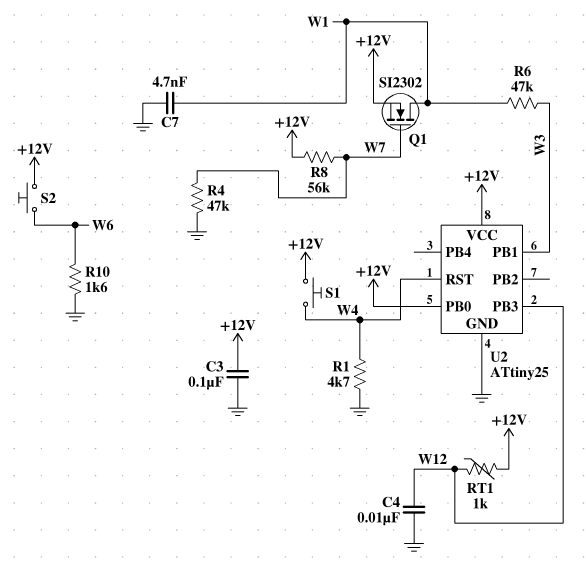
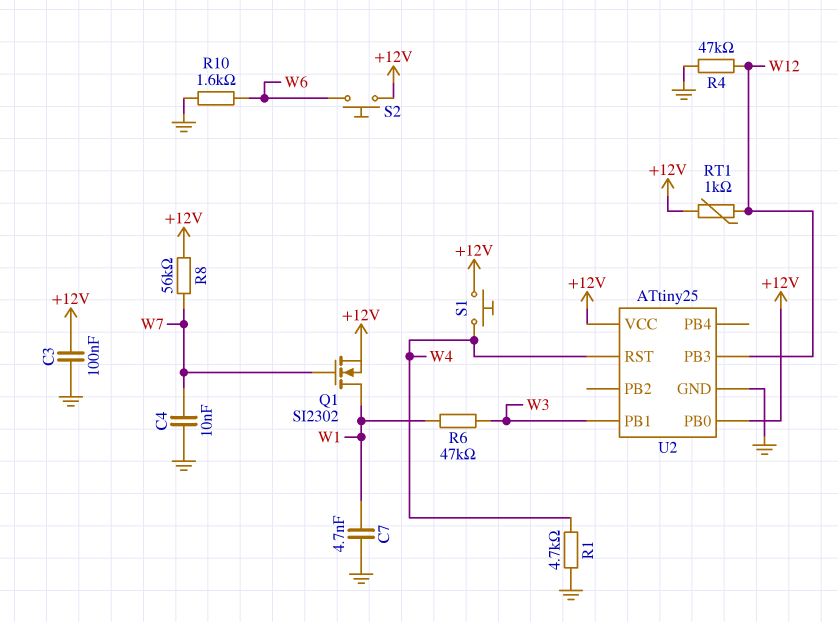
C4: 10nF (GND, W12) -> 10nF (GND, W7)
R4: 47k (GND, W7) -> 47k (GND, W12)

